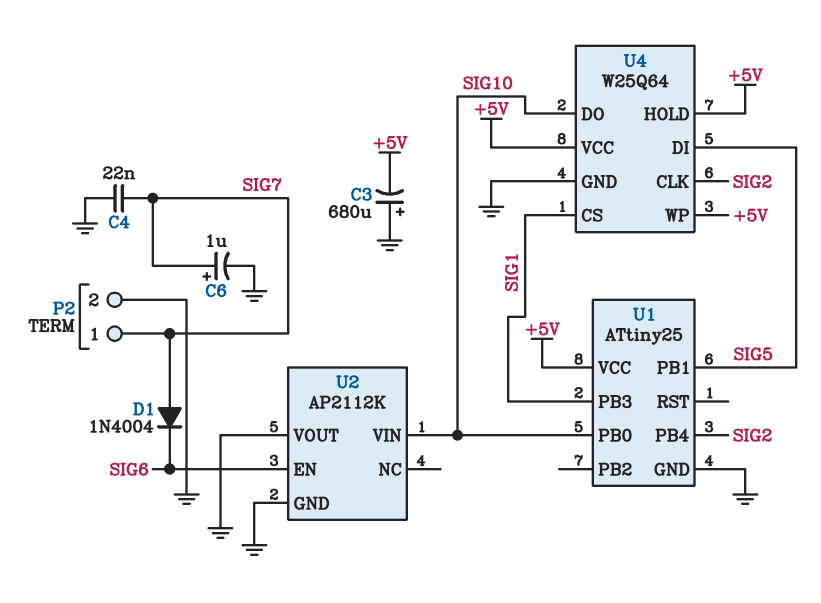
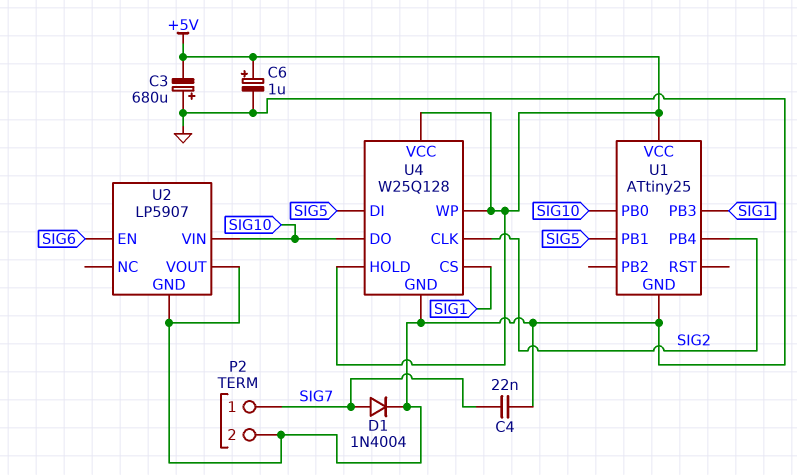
C6: 1uF (plus SIG7, minus GND) -> 1uF (plus +5V, minus GND)
D1: diode 1N4004 (A SIG7, K SIG6) -> diode 1N4004 (A SIG7, K GND)
U2: AP2112K -> LP5907
U4: W25Q64 -> W25Q128

